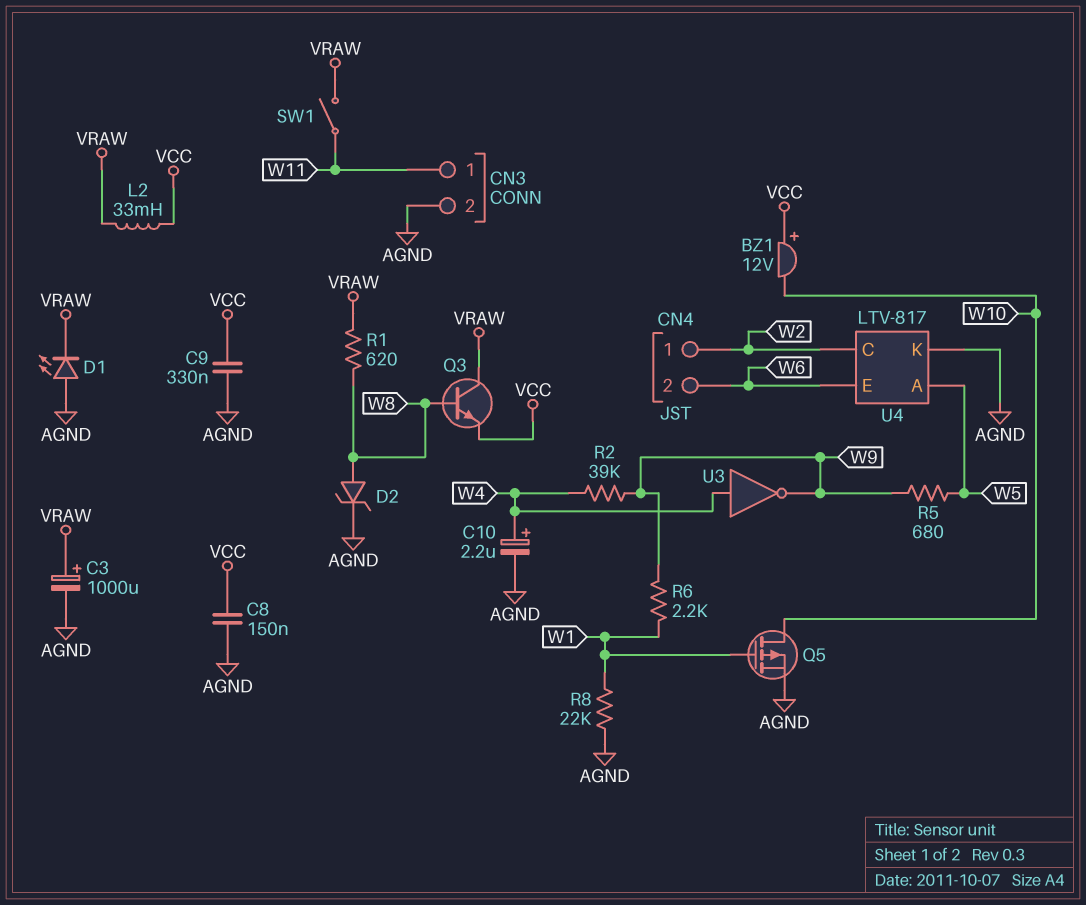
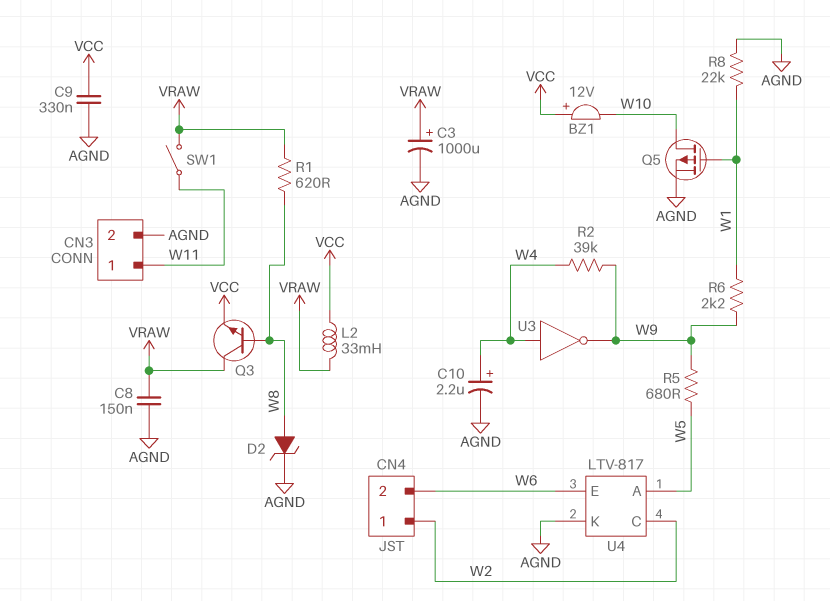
C8: 150nF (AGND, VCC) -> 150nF (AGND, VRAW)
D1: LED (A AGND, K VRAW) -> none

